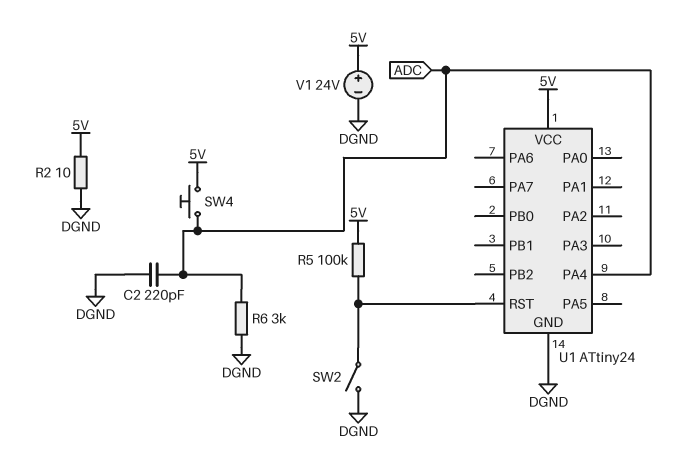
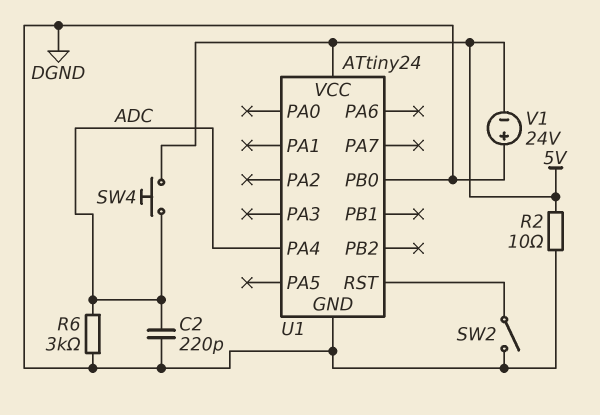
R5: 100k (5V, U1/RST) -> none
U1 pin PB0: none -> DGND
V1: 24V (plus 5V, minus DGND) -> 24V (plus DGND, minus 5V)

